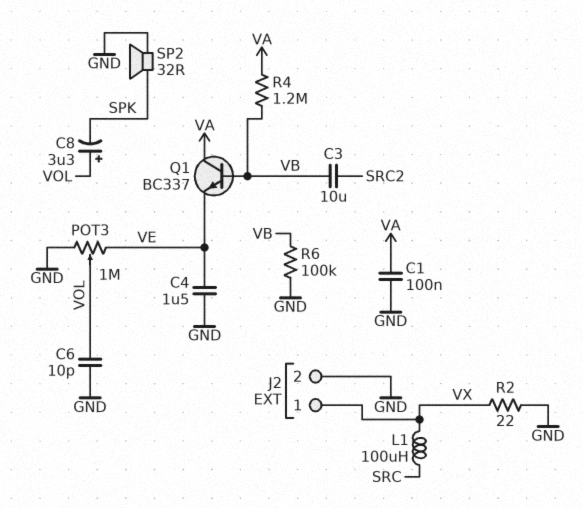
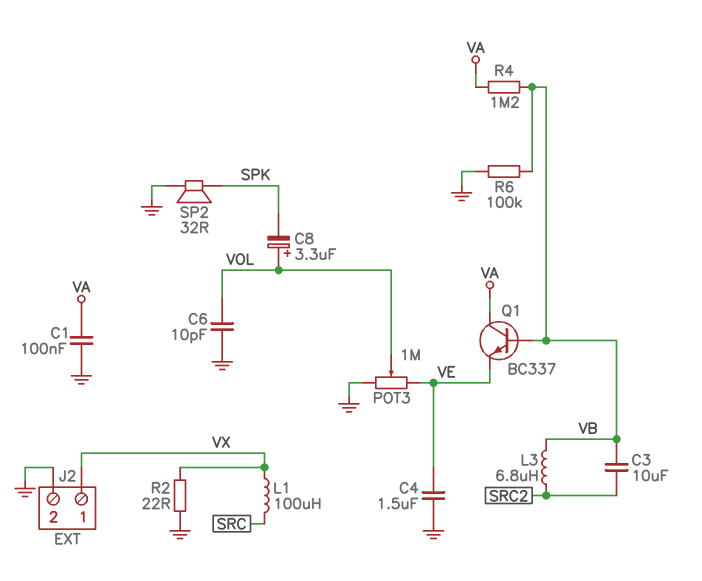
L3: none -> 6.8uH (SRC2, VB)

